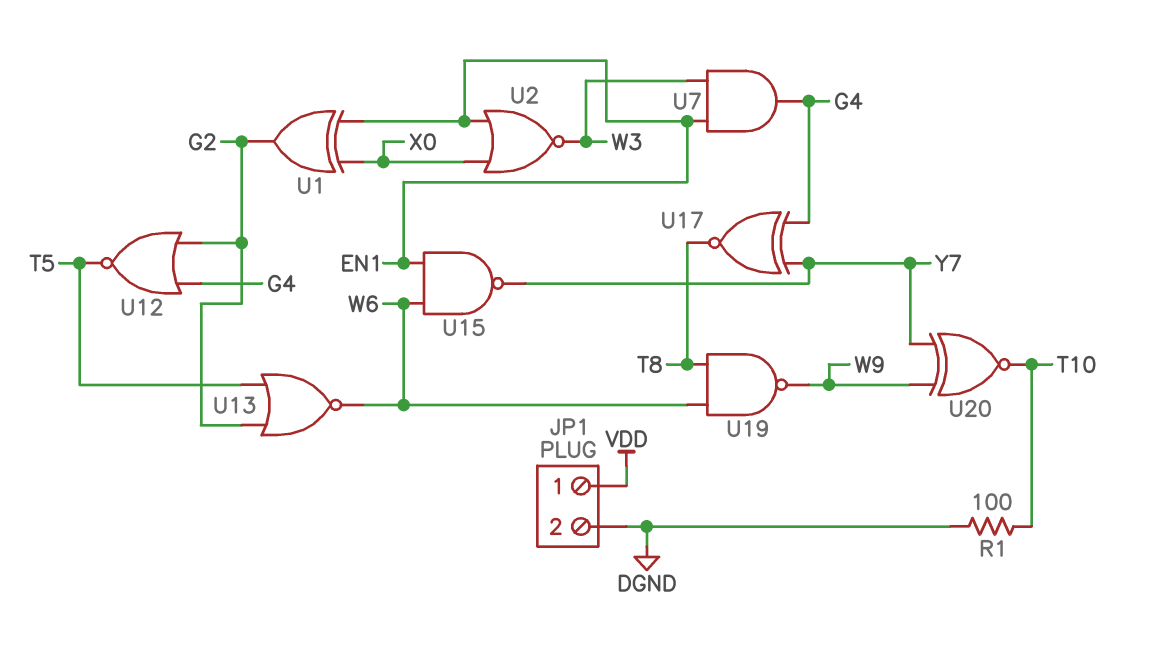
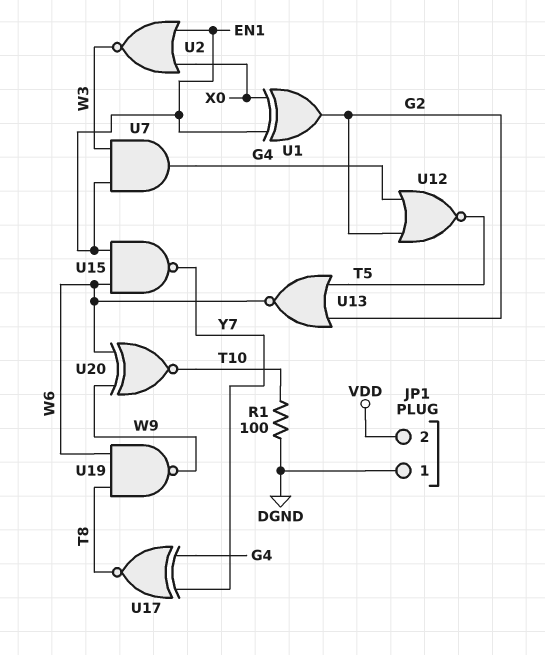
JP1 pin 1: VDD -> DGND
JP1 pin 2: DGND -> VDD
U20: XNOR (in W9, in Y7, out T10) -> XNOR (in W6, in W9, out T10)

